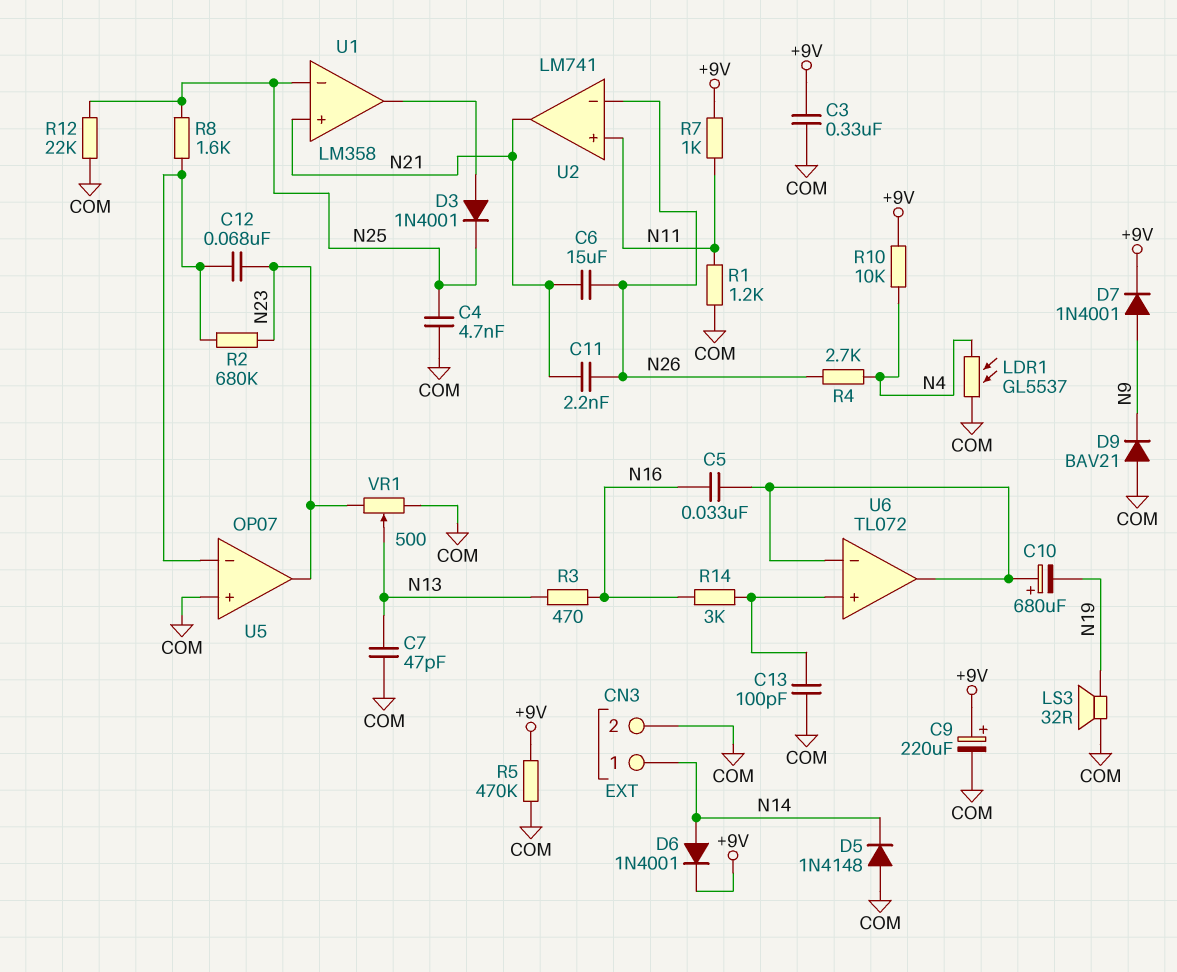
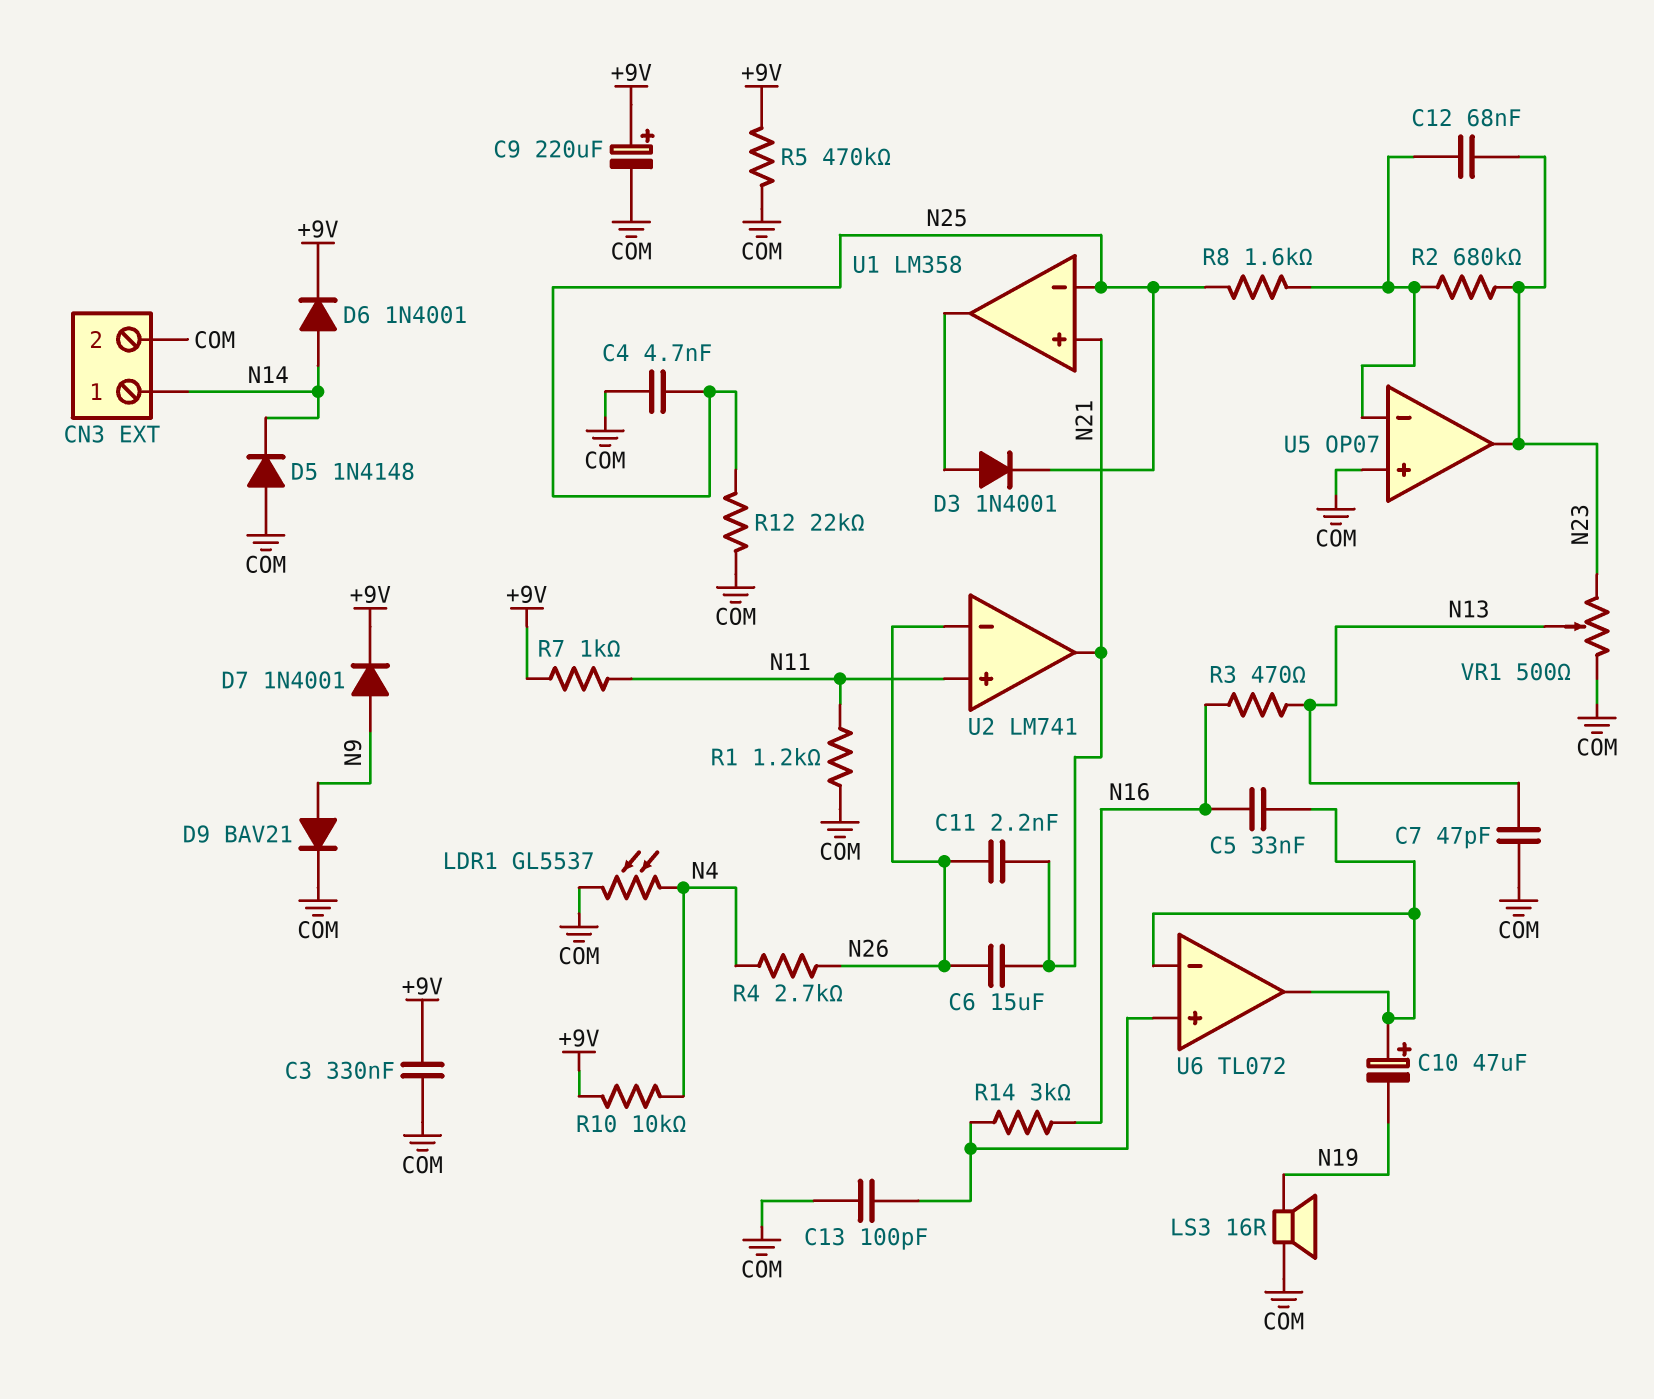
C10: 680uF (plus U6/in-, minus N19) -> 47uF (plus U6/in-, minus N19)
D9: diode BAV21 (A COM, K N9) -> diode BAV21 (A N9, K COM)
LS3: speaker 32R (COM, N19) -> speaker 16R (COM, N19)

